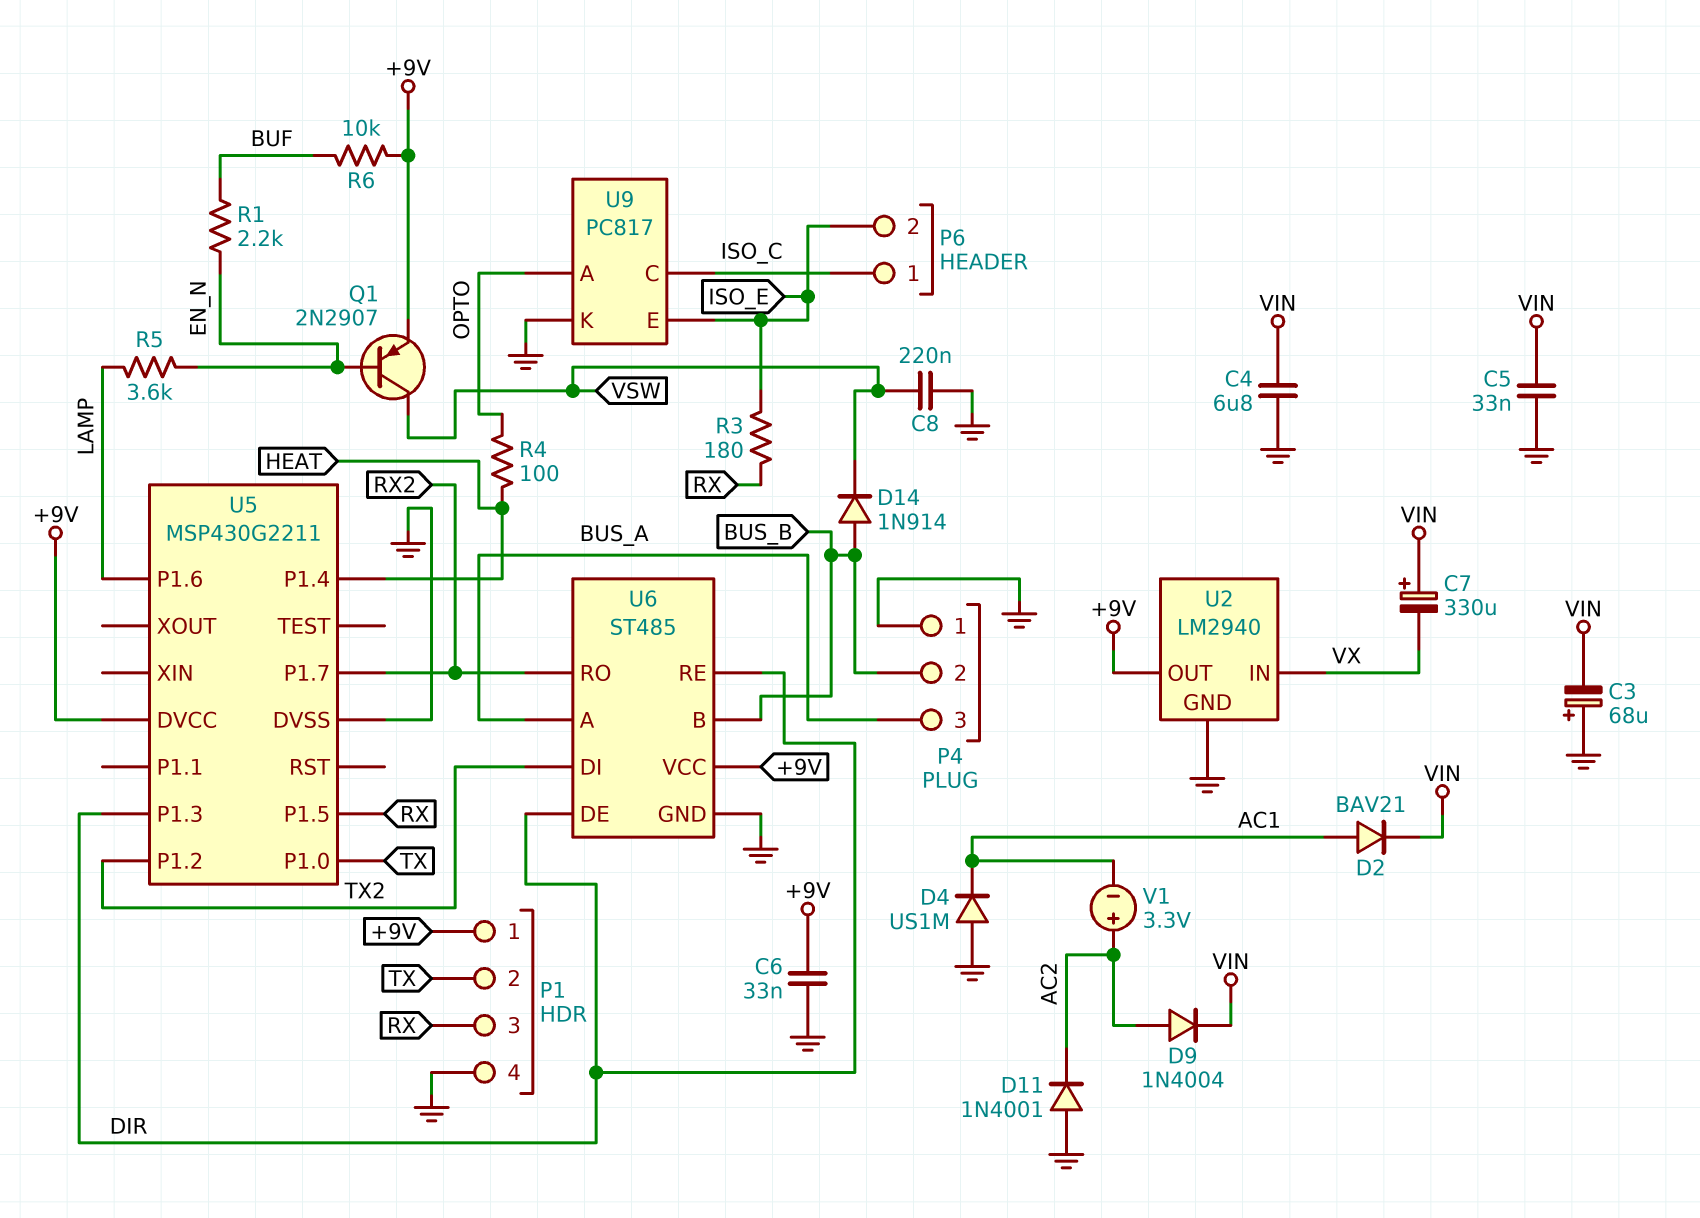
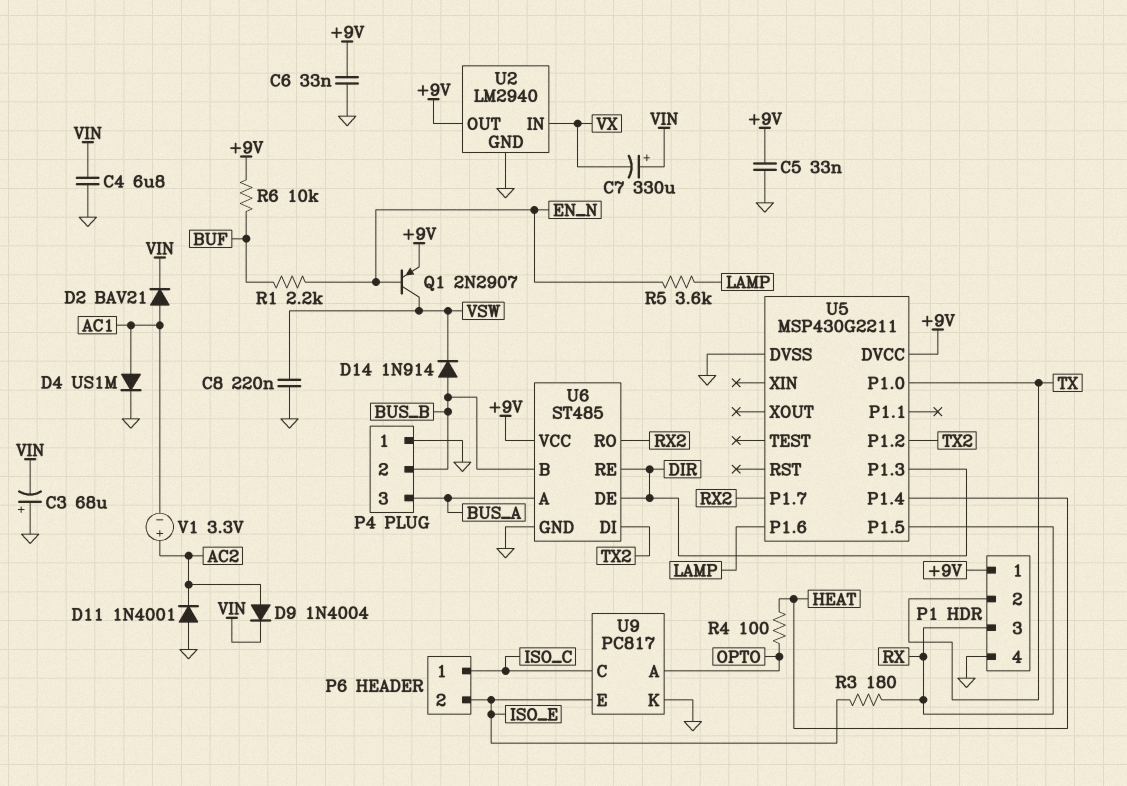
C5: 33nF (GND, VIN) -> 33nF (+9V, GND)
D4: diode US1M (A GND, K AC1) -> diode US1M (A AC1, K GND)

